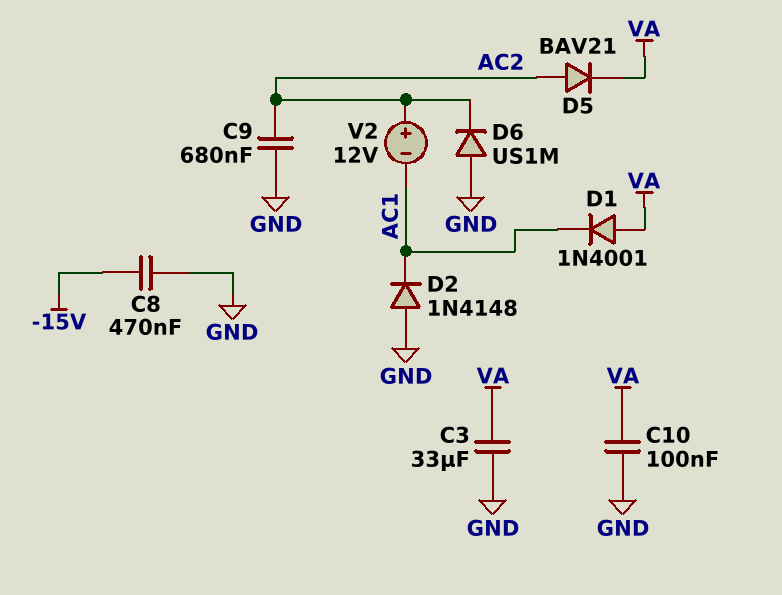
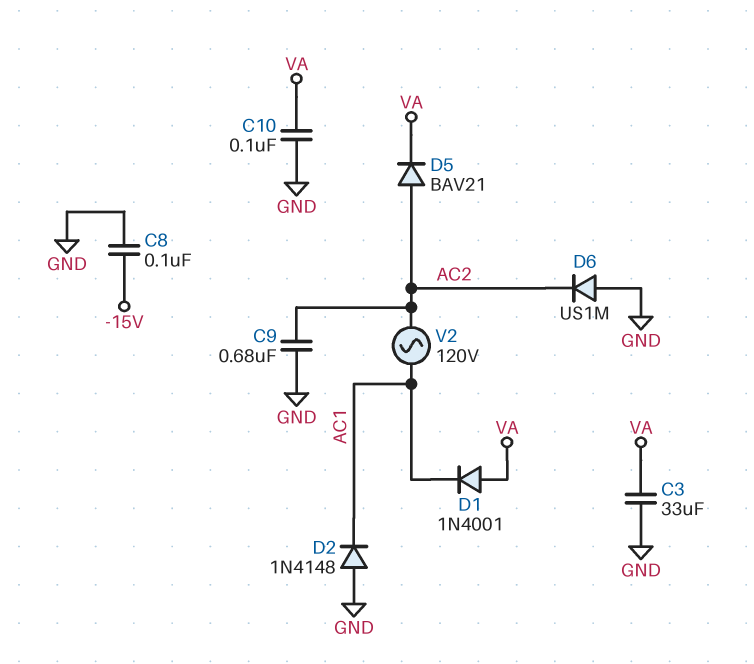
C8: 470nF (-15V, GND) -> 100nF (-15V, GND)
V2: 12V (plus AC2, minus AC1) -> AC 120V (AC1, AC2)

